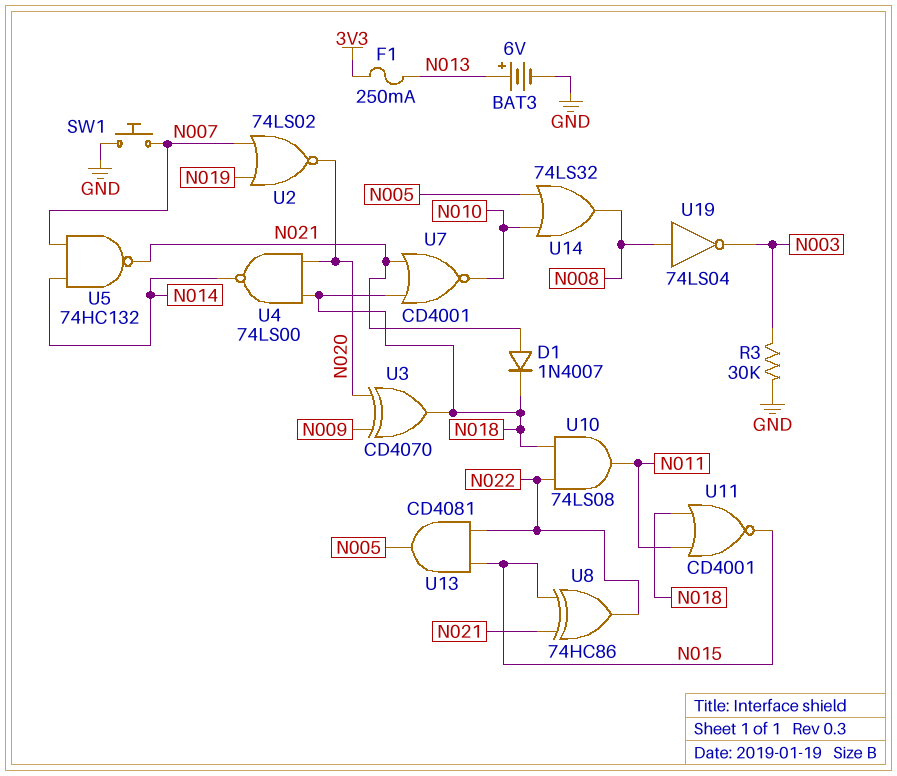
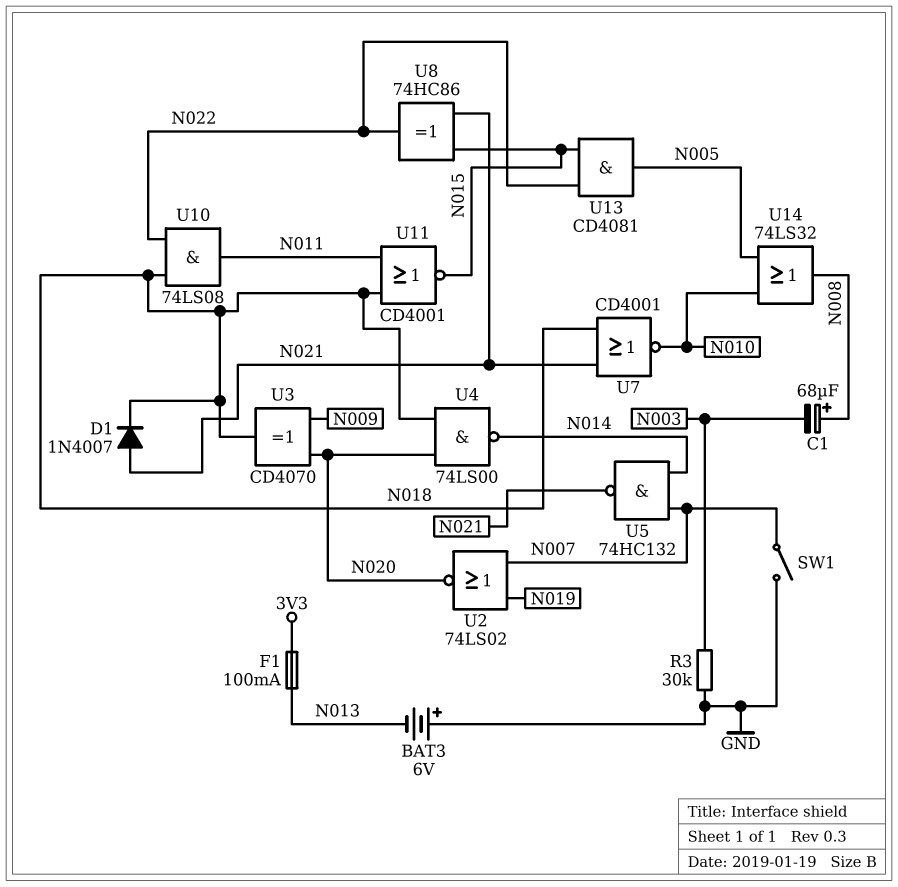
BAT3: 6V (plus N013, minus GND) -> 6V (plus GND, minus N013)
C1: none -> 68uF (plus N008, minus N003)
F1: 250mA (3V3, N013) -> 100mA (3V3, N013)
SW1: button (GND, N007) -> switch (GND, N007)
U19: NOT 74LS04 (in N008, out N003) -> none

